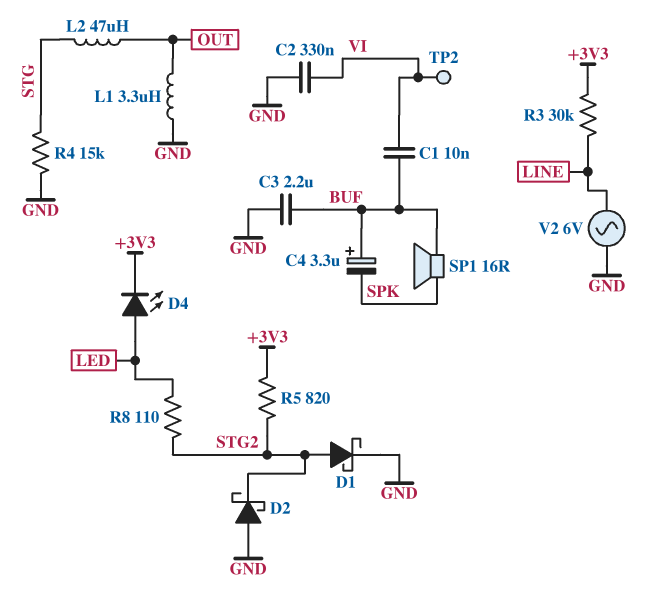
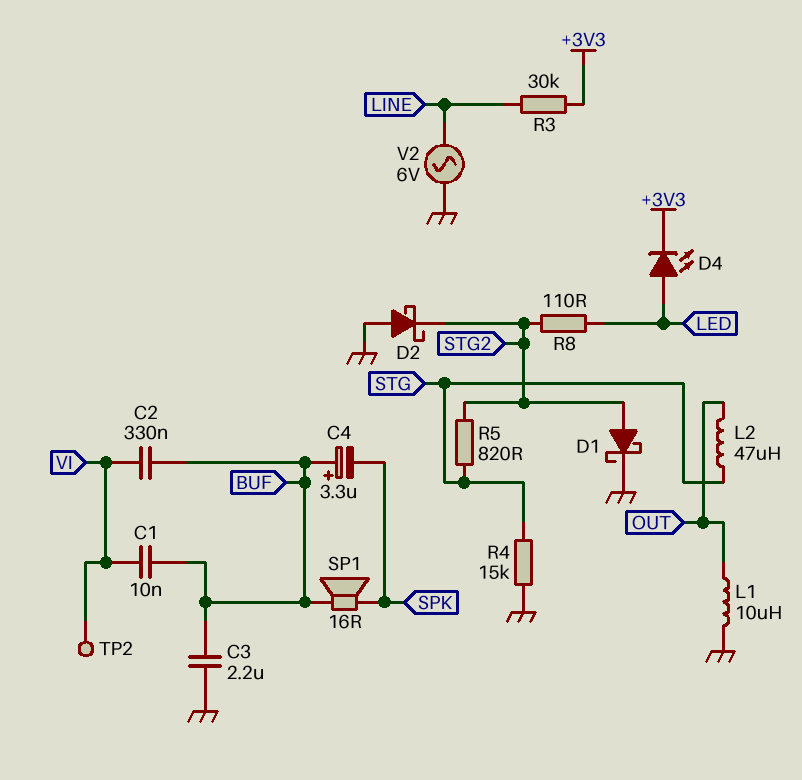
C2: 330nF (GND, VI) -> 330nF (BUF, VI)
L1: 3.3uH (GND, OUT) -> 10uH (GND, OUT)
R5: 820 (+3V3, STG2) -> 820 (STG, STG2)

